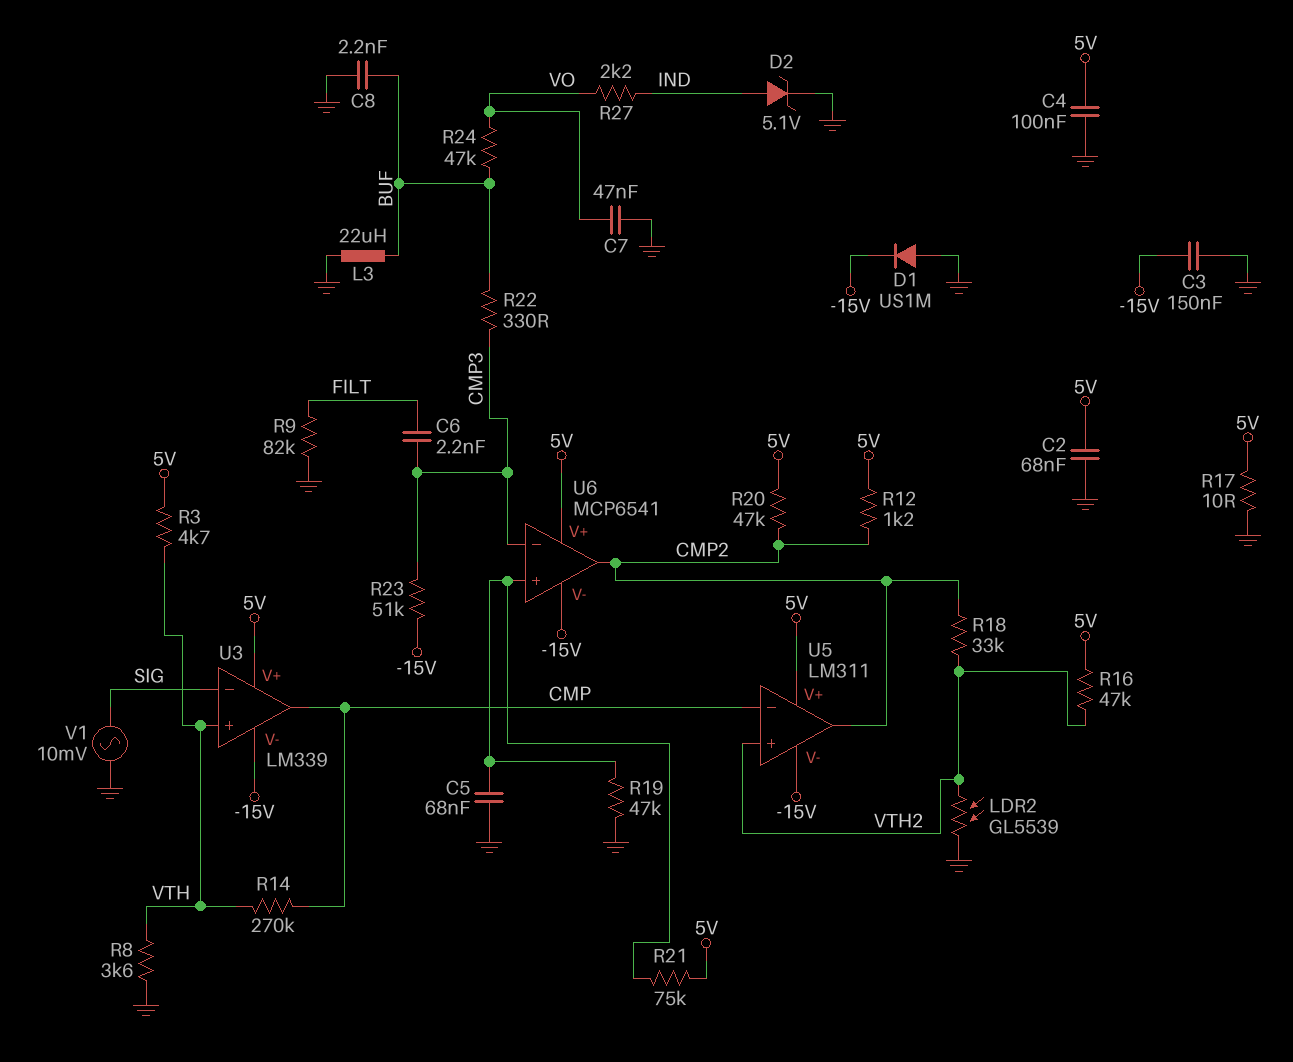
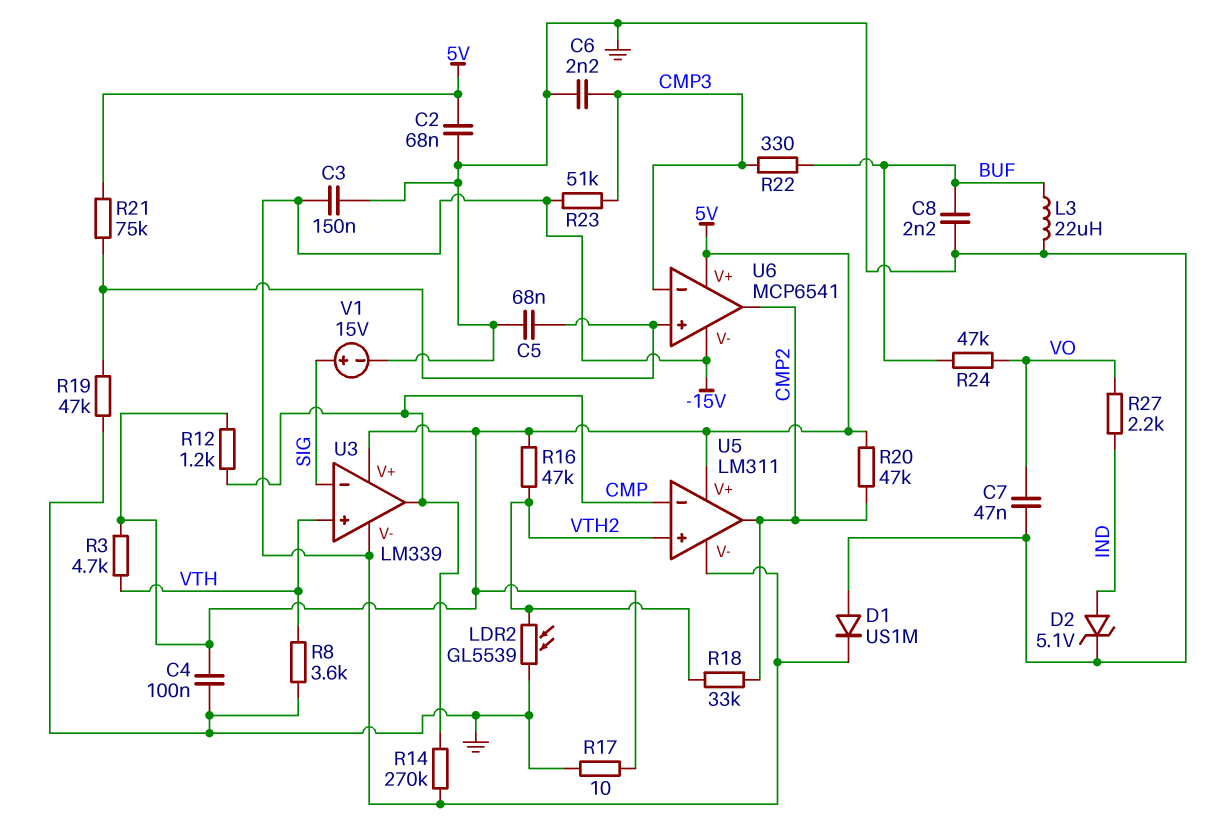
C6: 2.2nF (CMP3, FILT) -> 2.2nF (CMP3, GND)
R9: 82k (FILT, GND) -> none
R12: 1.2k (5V, CMP2) -> 1.2k (5V, CMP)
R14: 270k (CMP, VTH) -> 270k (-15V, CMP)
V1: AC 10mV (GND, SIG) -> 15V (plus SIG, minus GND)

